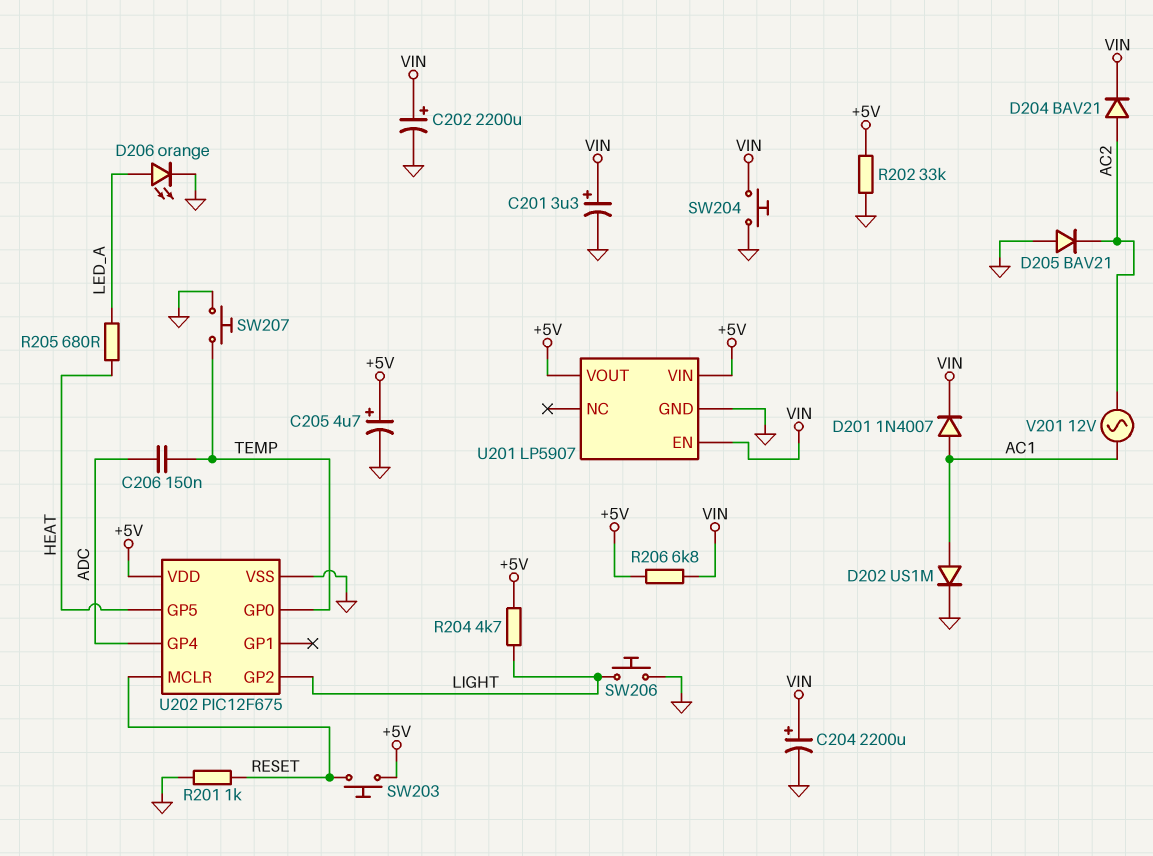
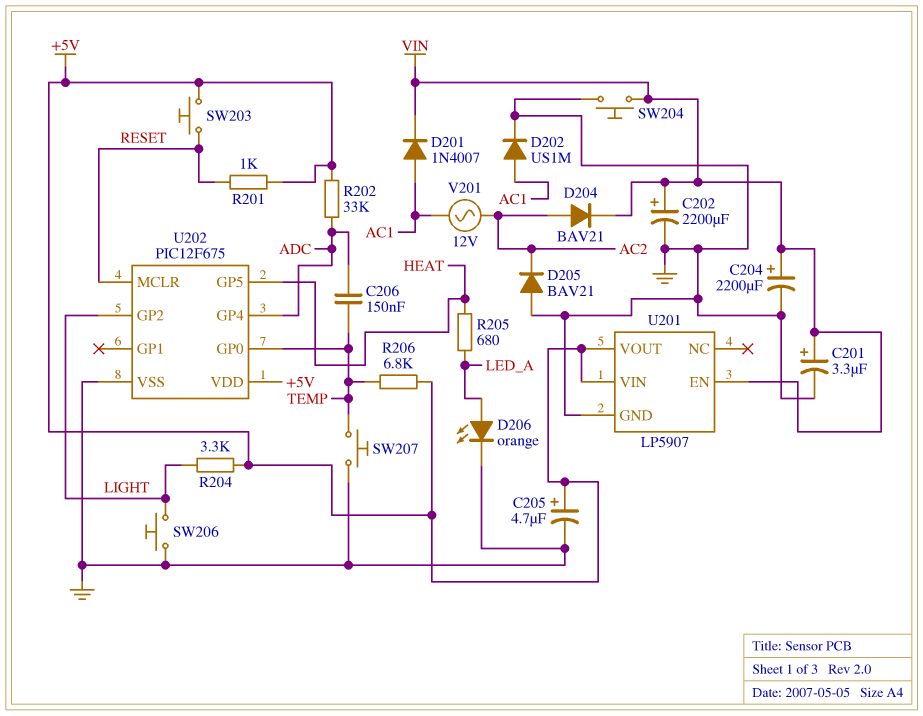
R201: 1k (GND, RESET) -> 1k (+5V, RESET)
R202: 33k (+5V, GND) -> 33k (+5V, ADC)
R204: 4.7k (+5V, LIGHT) -> 3.3k (+5V, LIGHT)
R206: 6.8k (+5V, VIN) -> 6.8k (+5V, TEMP)

